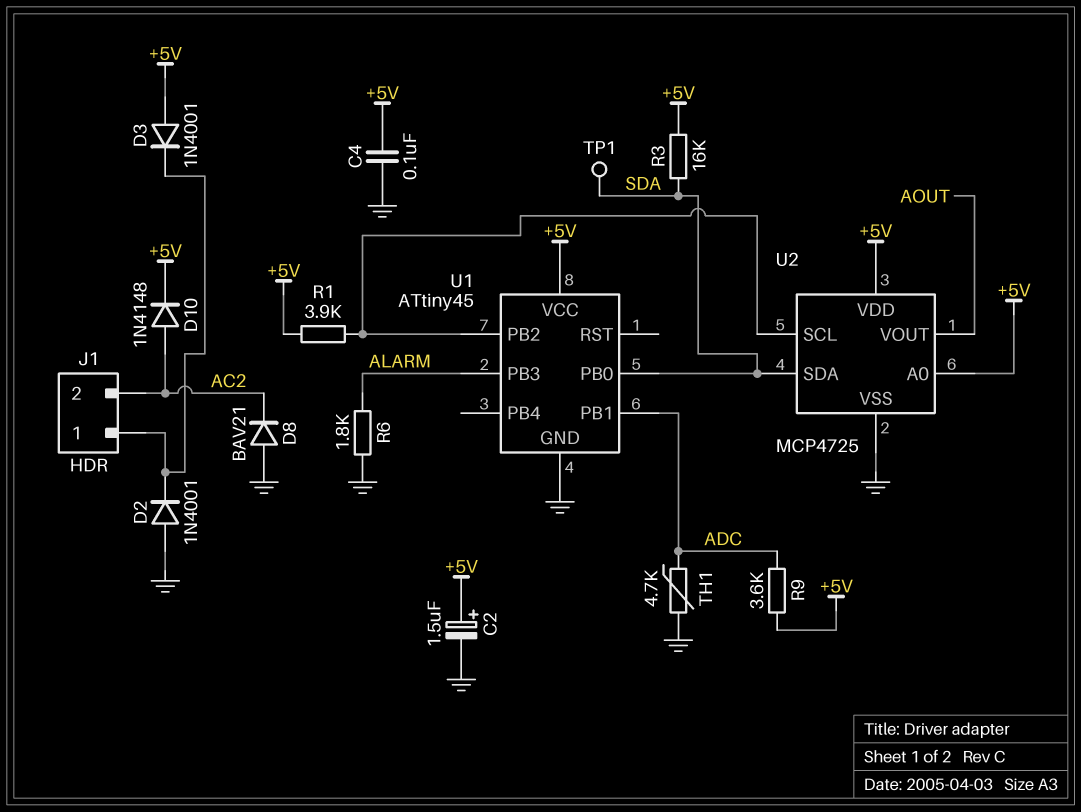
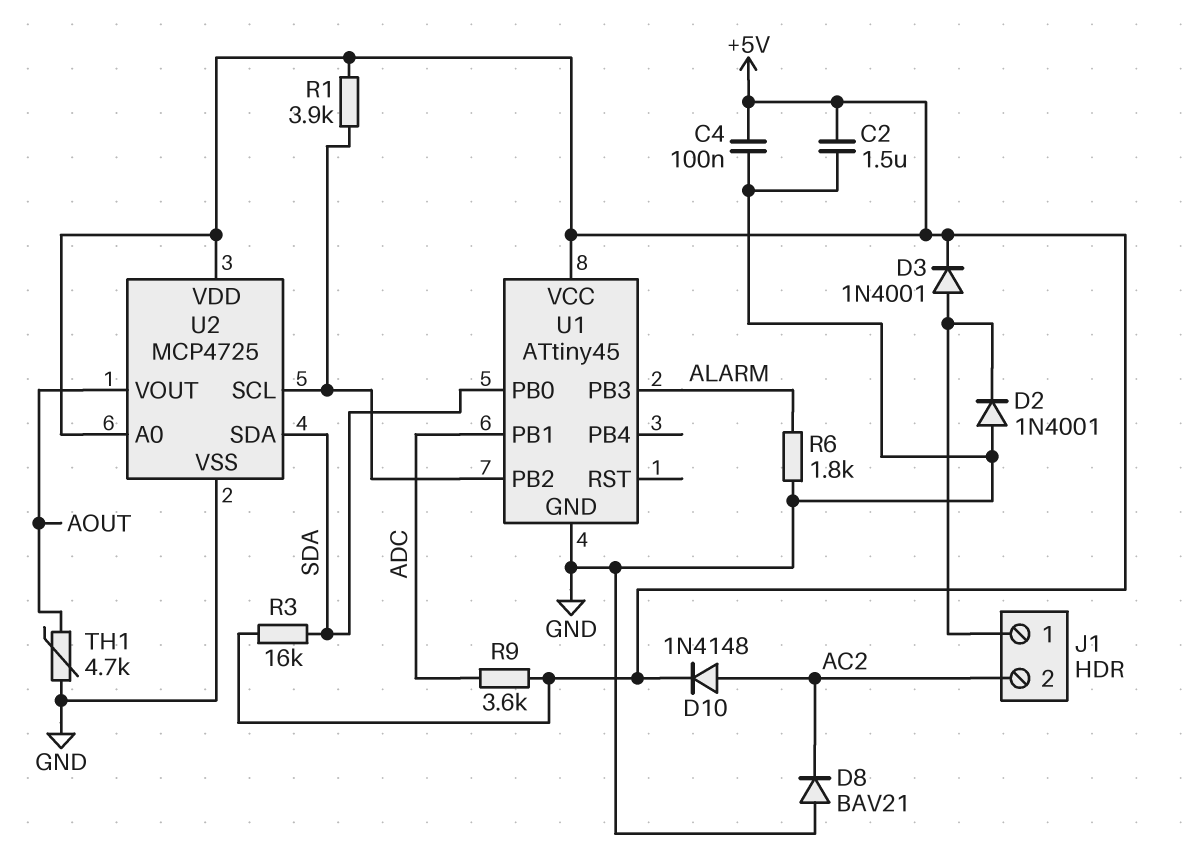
C2: 1.5uF (plus +5V, minus GND) -> 1.5uF (+5V, GND)
D3: diode 1N4001 (A +5V, K J1/1) -> diode 1N4001 (A J1/1, K +5V)
TH1: 4.7k (ADC, GND) -> 4.7k (AOUT, GND)
TP1: test point (SDA) -> none

